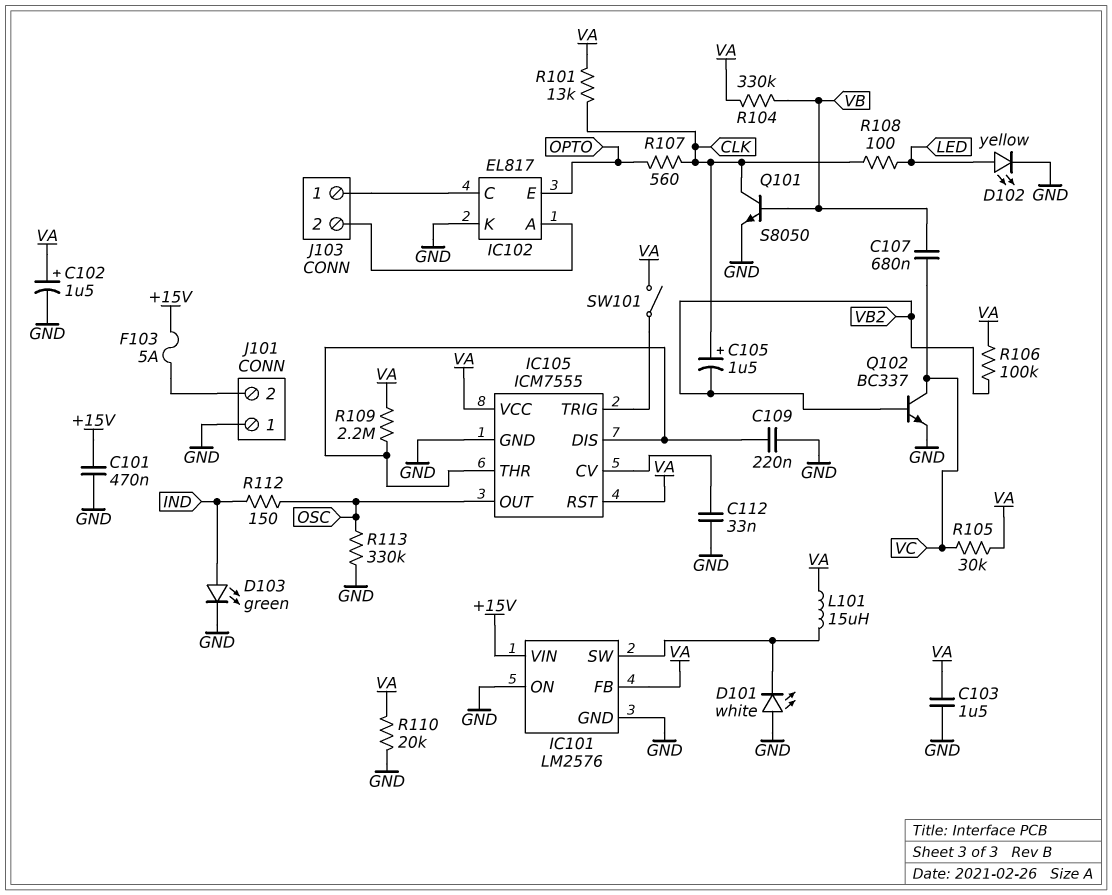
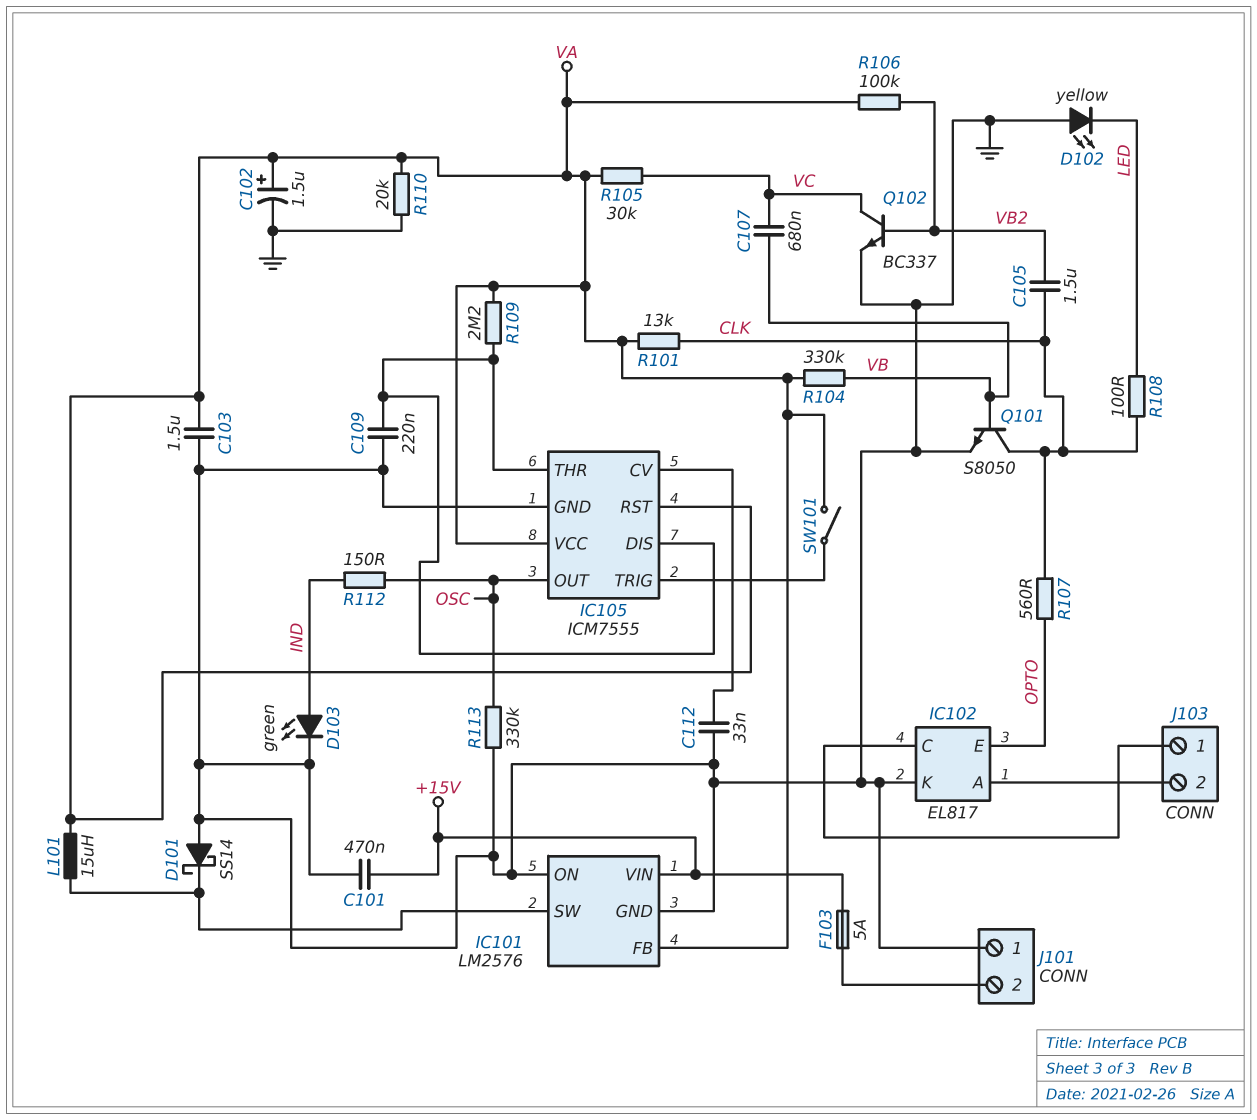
C105: 1.5uF (plus CLK, minus VB2) -> 1.5uF (CLK, VB2)
D101: LED white (A GND, K IC101/SW) -> schottky SS14 (A GND, K IC101/SW)
D102: LED yellow (A LED, K GND) -> LED yellow (A GND, K LED)

